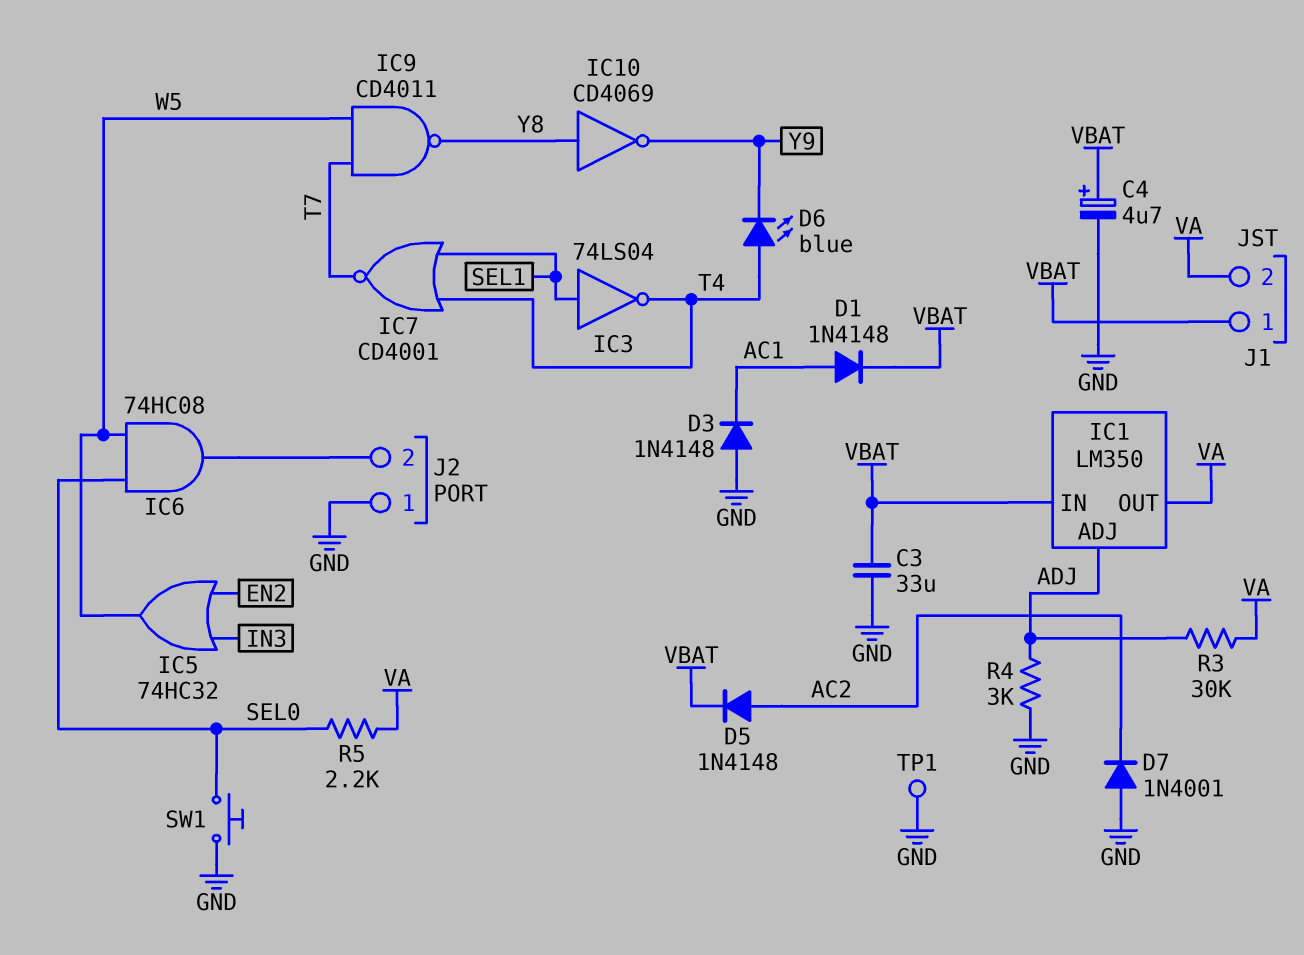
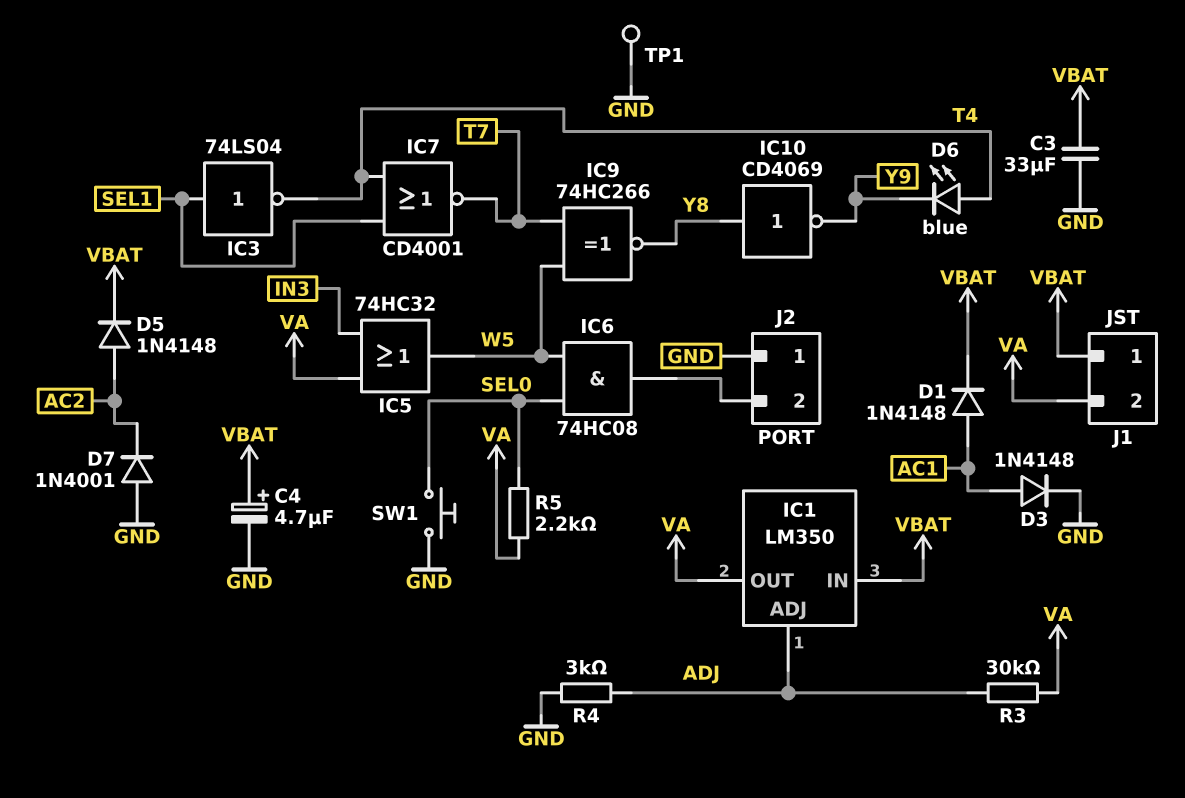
D3: diode 1N4148 (A GND, K AC1) -> diode 1N4148 (A AC1, K GND)
IC5: OR 74HC32 (in EN2, in IN3, out W5) -> OR 74HC32 (in IN3, in VA, out W5)
IC9: NAND CD4011 (in T7, in W5, out Y8) -> XNOR 74HC266 (in T7, in W5, out Y8)

